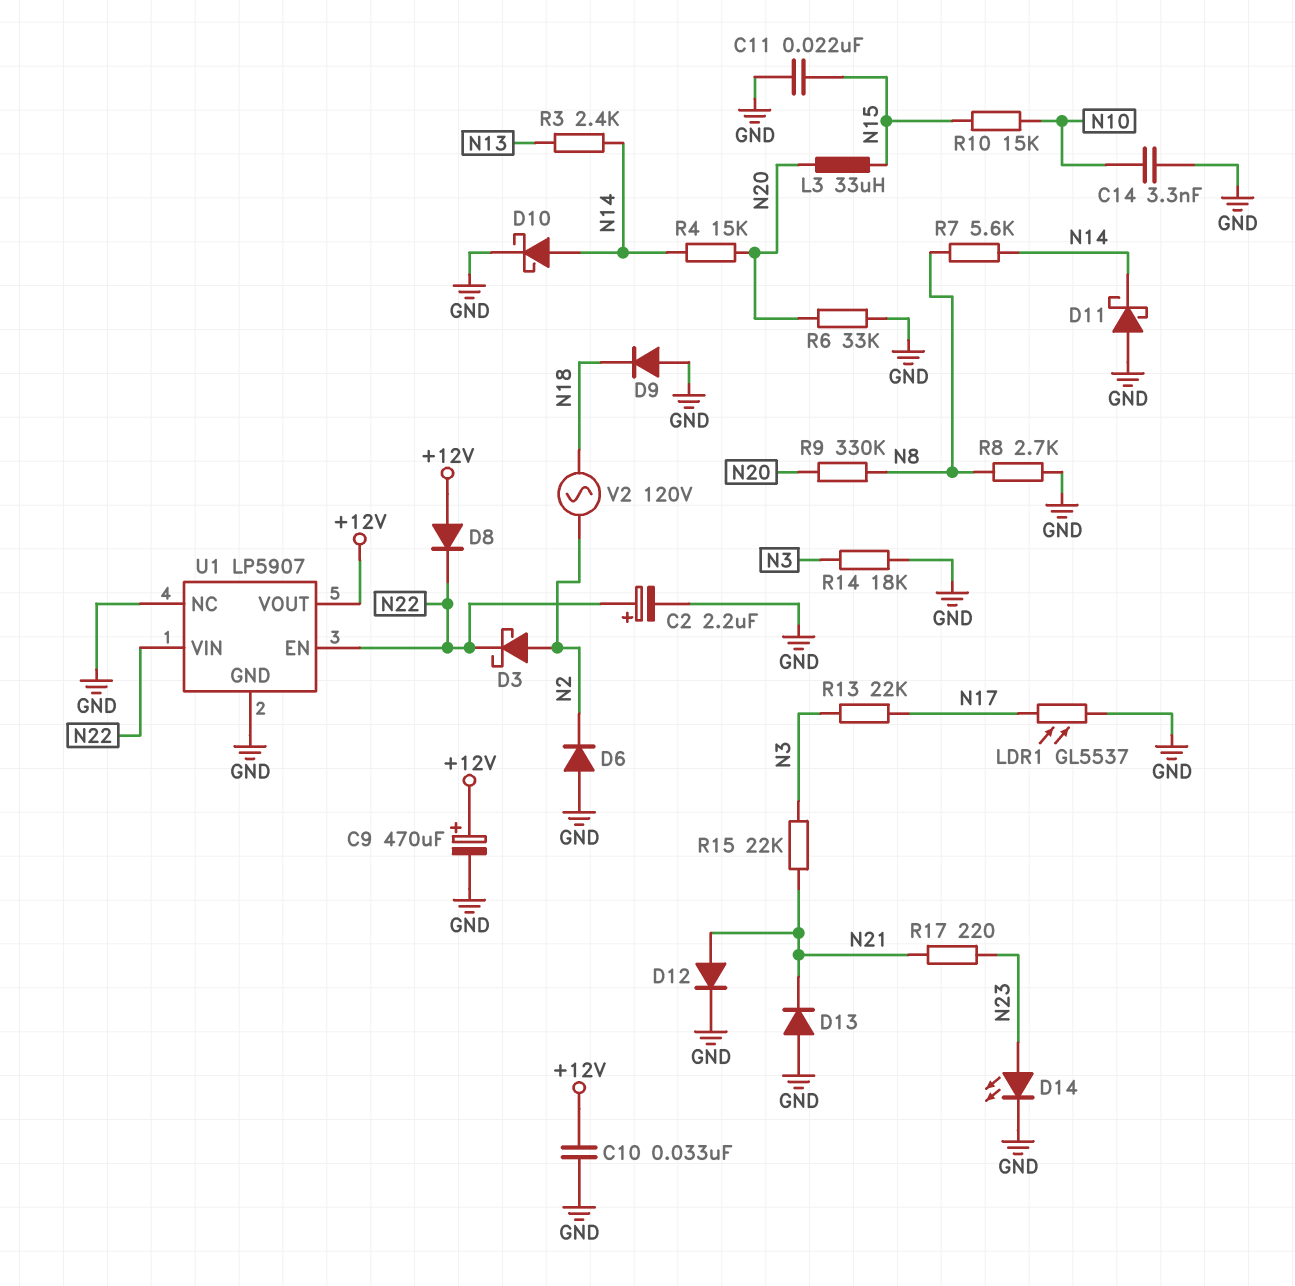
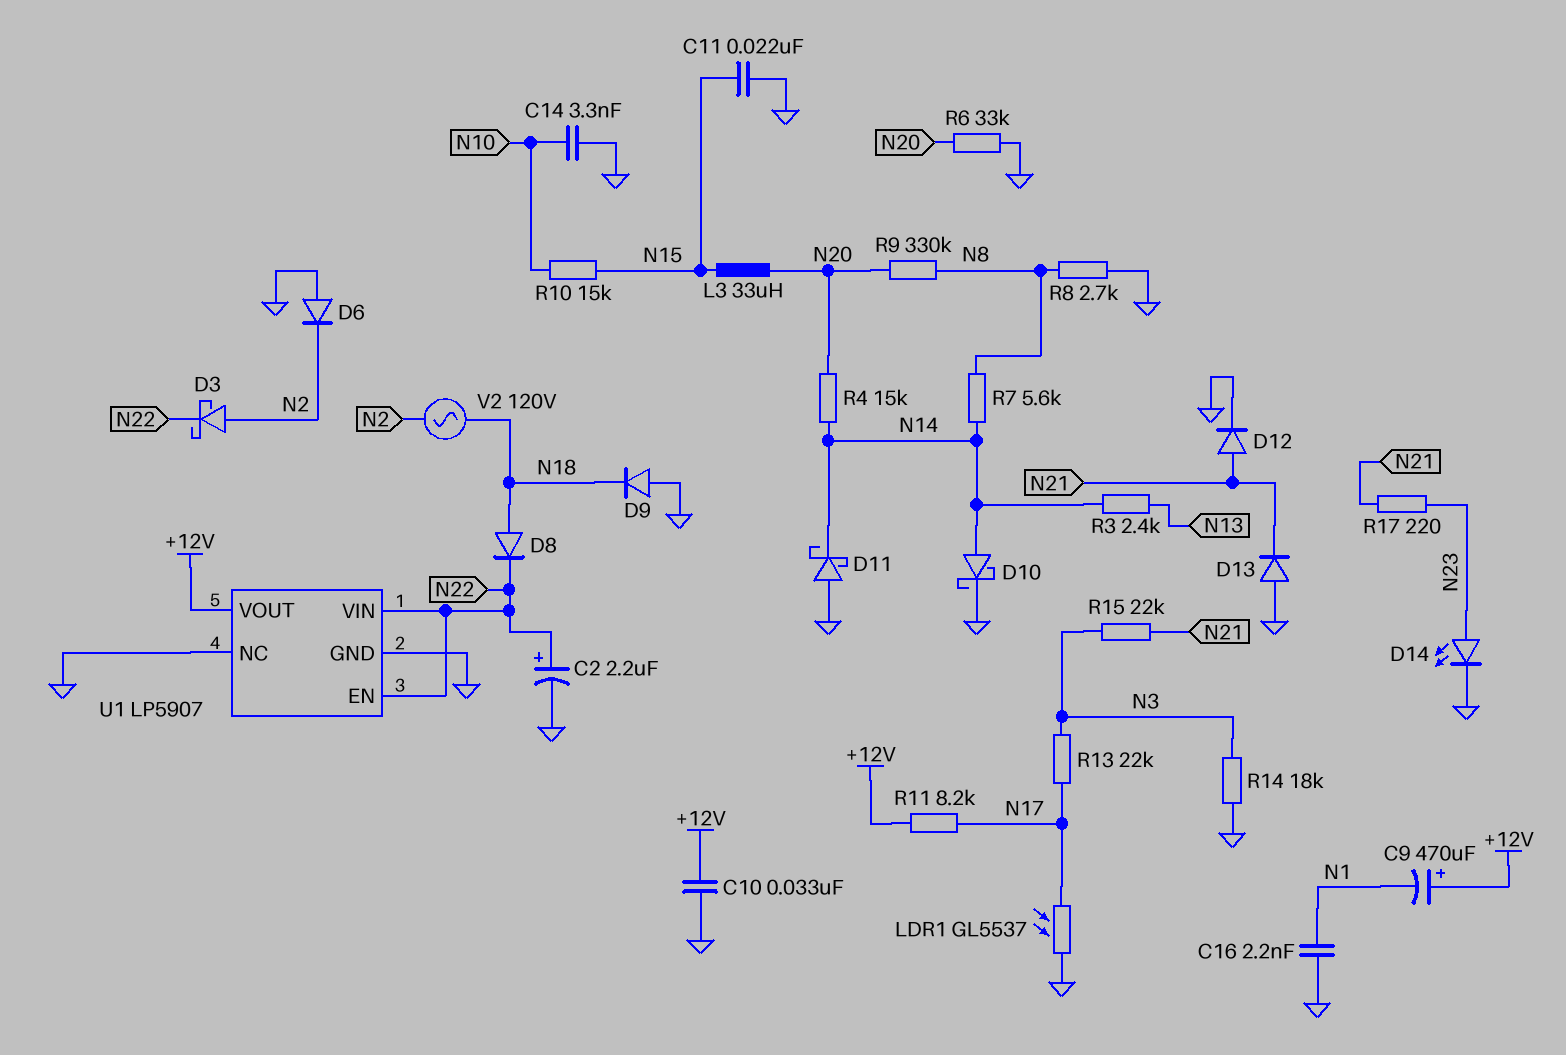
C9: 470uF (plus +12V, minus GND) -> 470uF (plus +12V, minus N1)
C16: none -> 2.2nF (GND, N1)
D8: diode (A +12V, K N22) -> diode (A N18, K N22)
R11: none -> 8.2k (+12V, N17)

